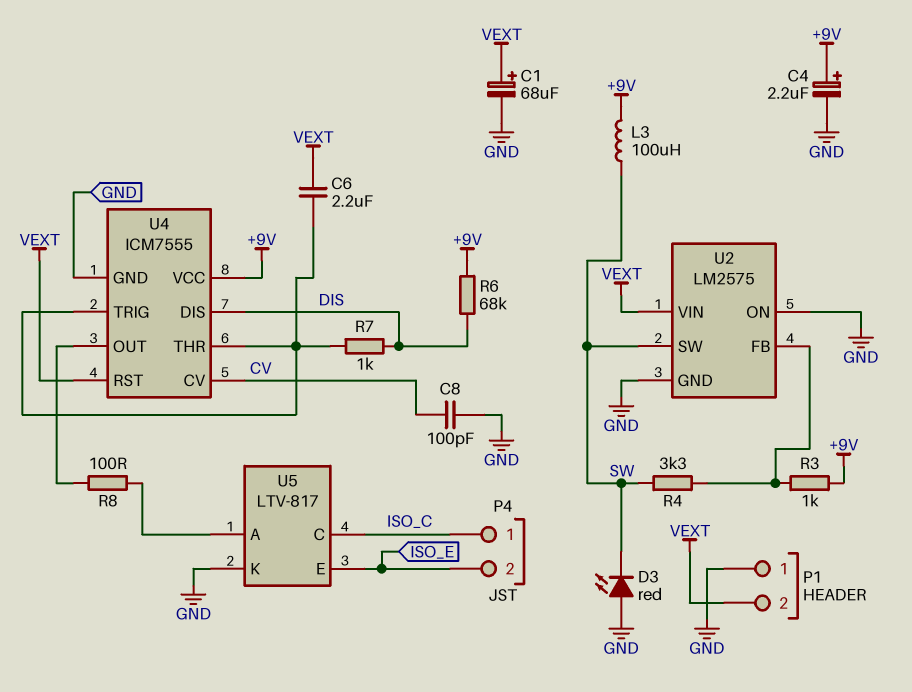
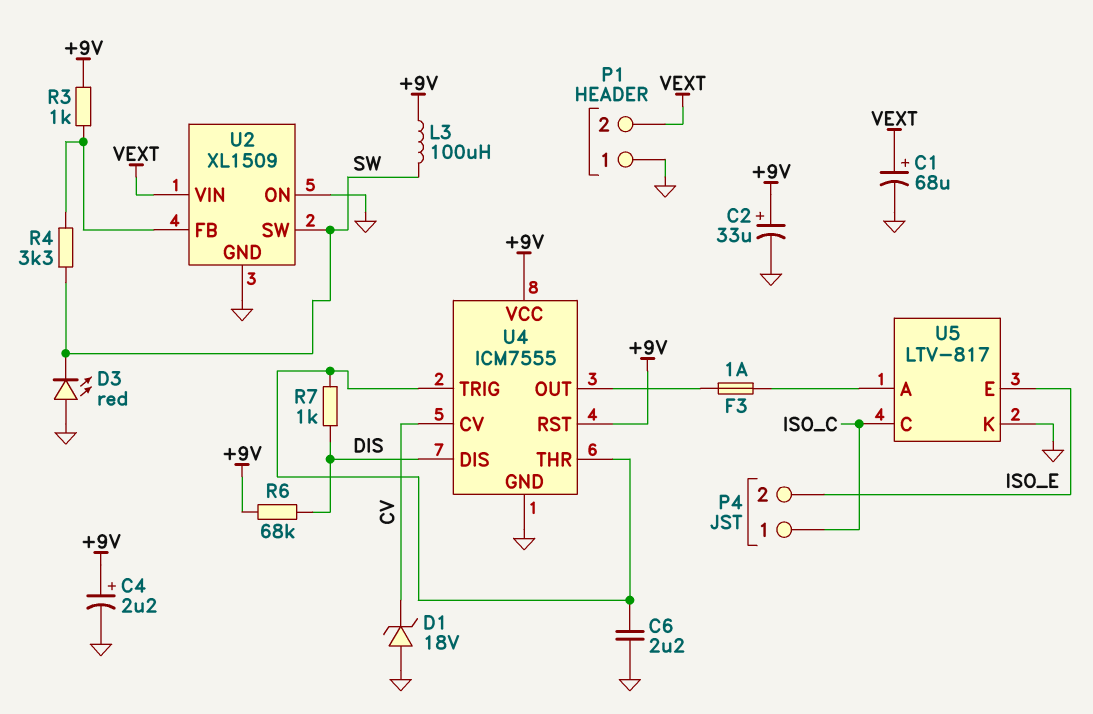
C2: none -> 33uF (plus +9V, minus GND)
C6: 2.2uF (U4/THR, VEXT) -> 2.2uF (GND, U4/THR)
C8: 100pF (CV, GND) -> none
D1: none -> zener 18V (A GND, K CV)
F3: none -> 1A (U4/OUT, U5/A)
R8: 100 (U4/OUT, U5/A) -> none
U2: LM2575 -> XL1509
U4 pin RST: VEXT -> +9V

